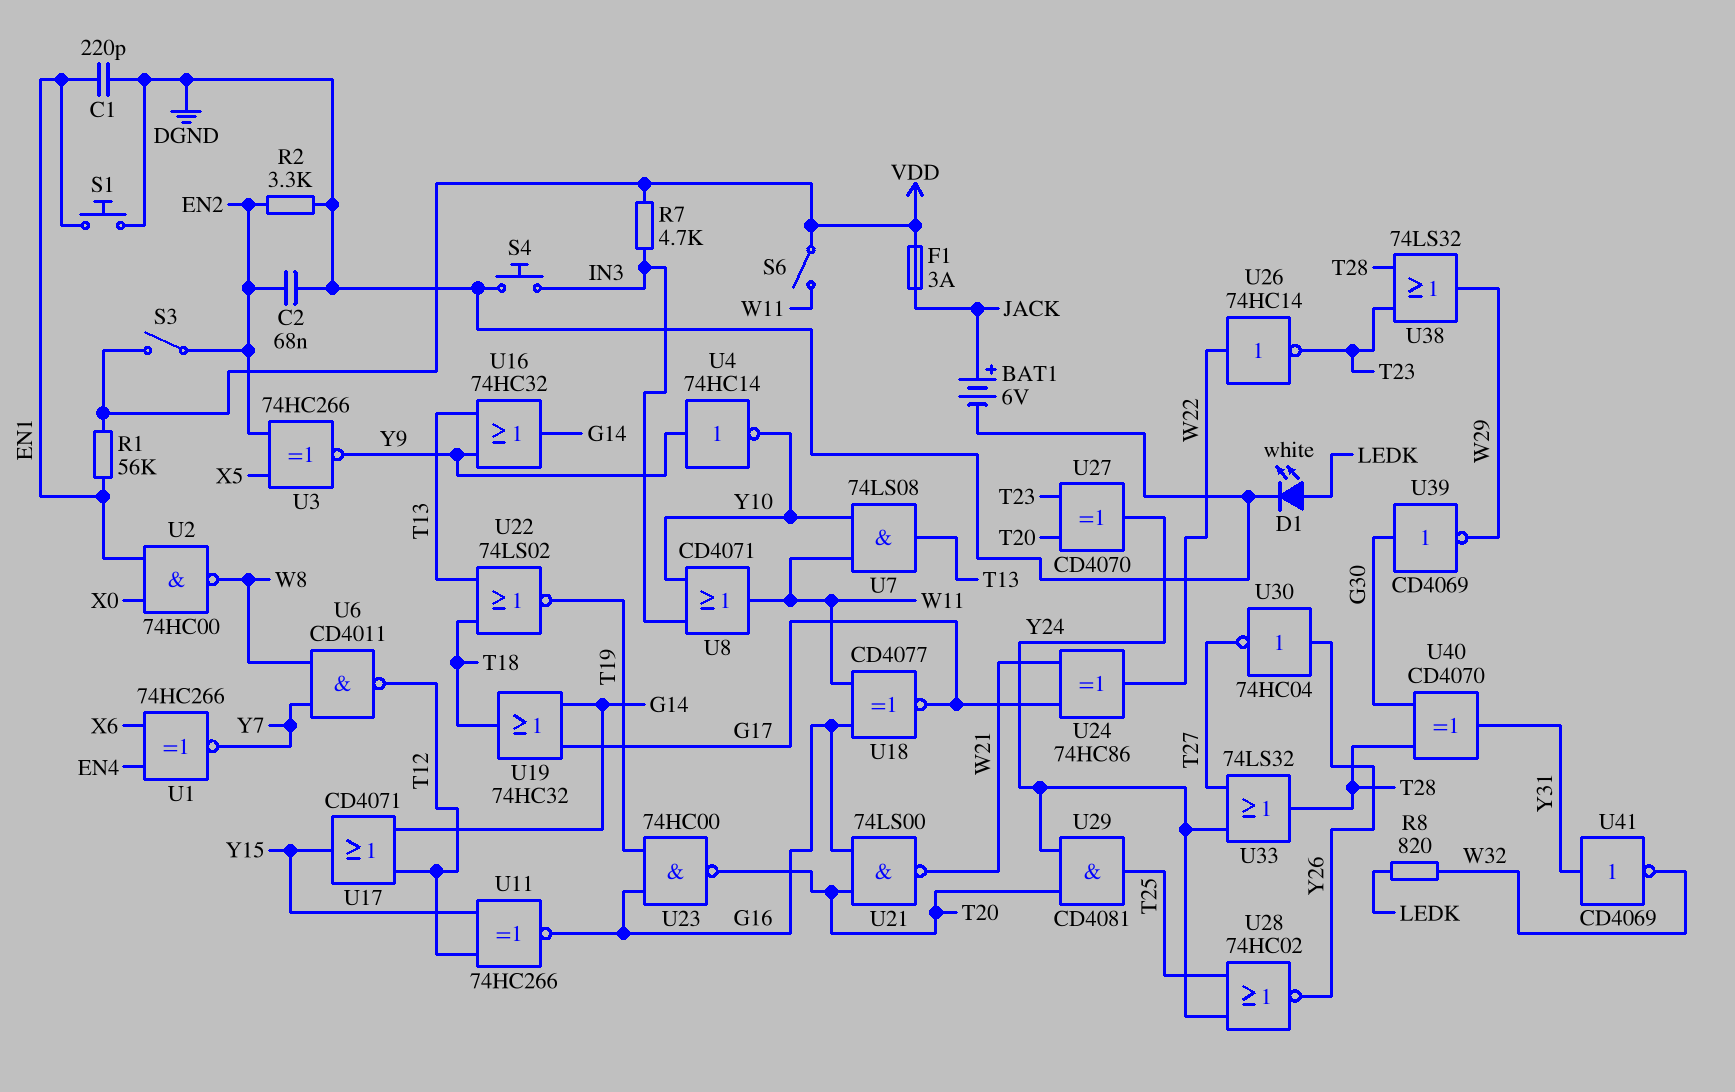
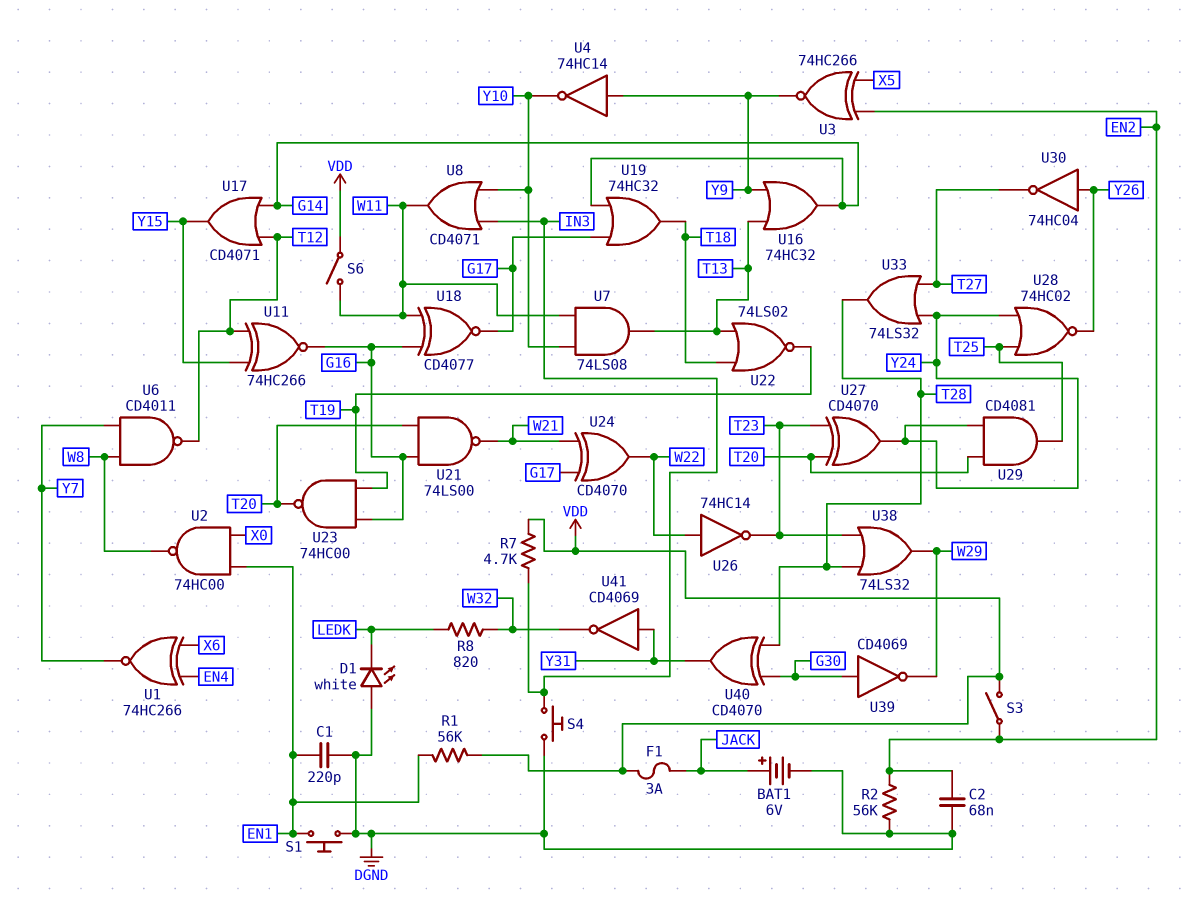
D1: LED white (A LEDK, K DGND) -> LED white (A DGND, K LEDK)
R2: 3.3k (DGND, EN2) -> 56k (DGND, EN2)
U24: XOR 74HC86 (in G17, in W21, out W22) -> XOR CD4070 (in G17, in W21, out W22)

